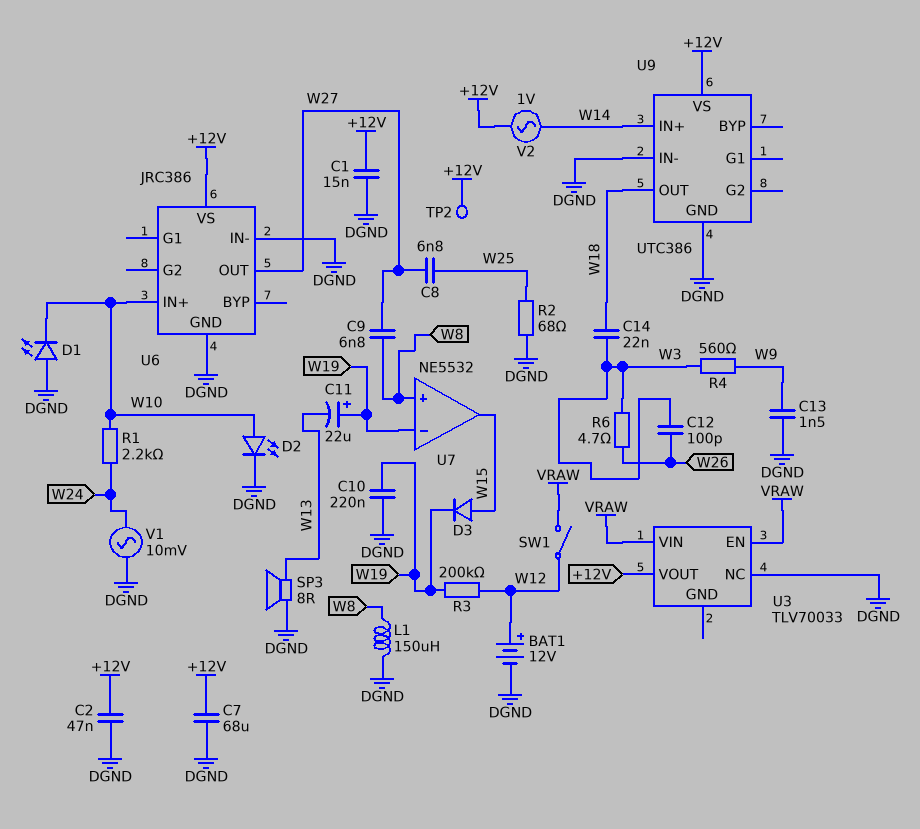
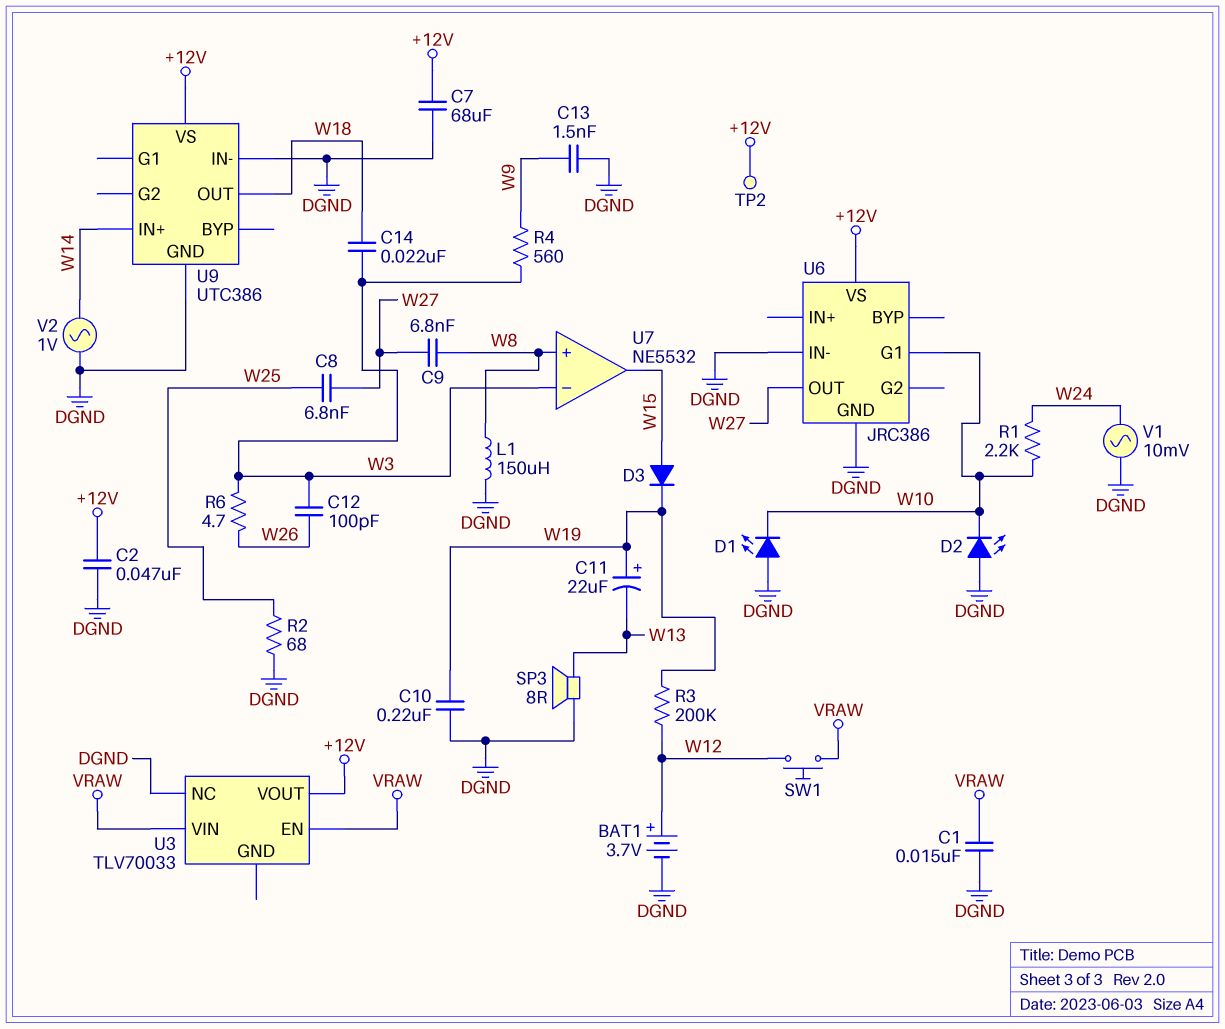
BAT1: 12V (plus W12, minus DGND) -> 3.7V (plus W12, minus DGND)
C1: 15nF (+12V, DGND) -> 15nF (DGND, VRAW)
D2: LED (A W10, K DGND) -> LED (A DGND, K W10)
SW1: switch (VRAW, W12) -> button (VRAW, W12)
U6 pin G1: none -> W10
U6 pin IN+: W10 -> none
U7 pin in-: W19 -> W3
V2: AC 1V (+12V, W14) -> AC 1V (DGND, W14)

